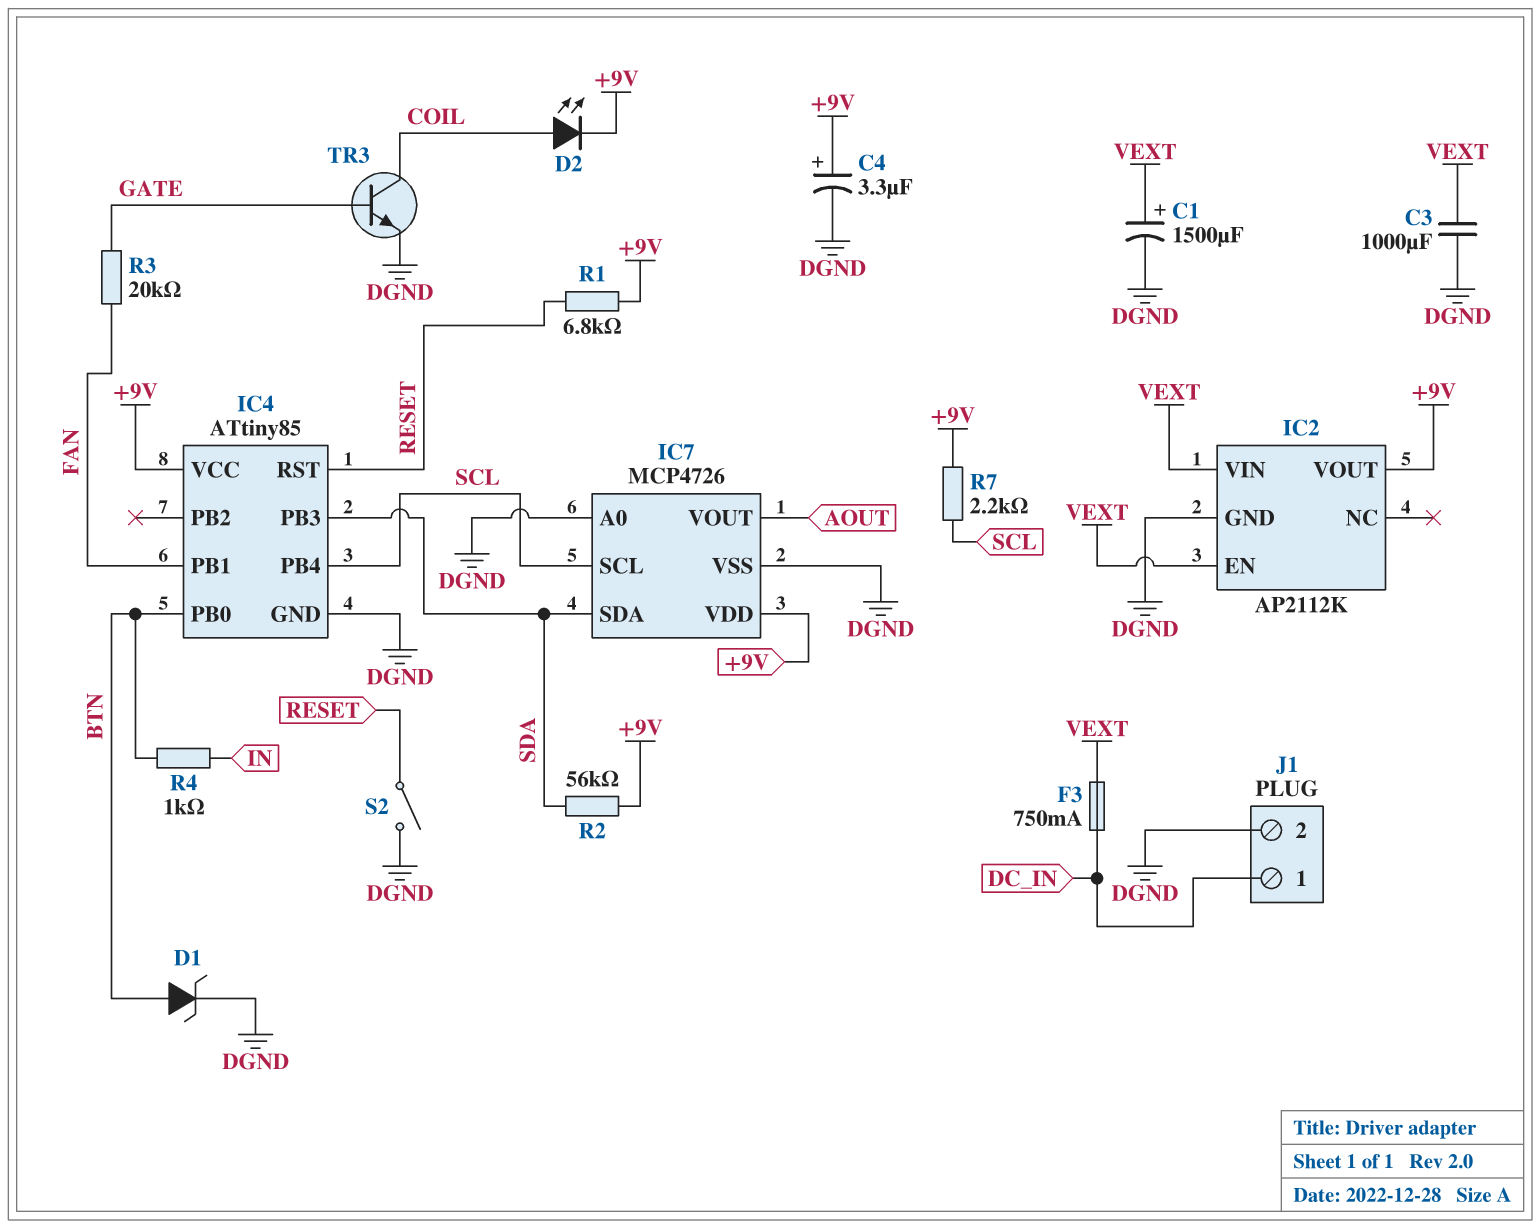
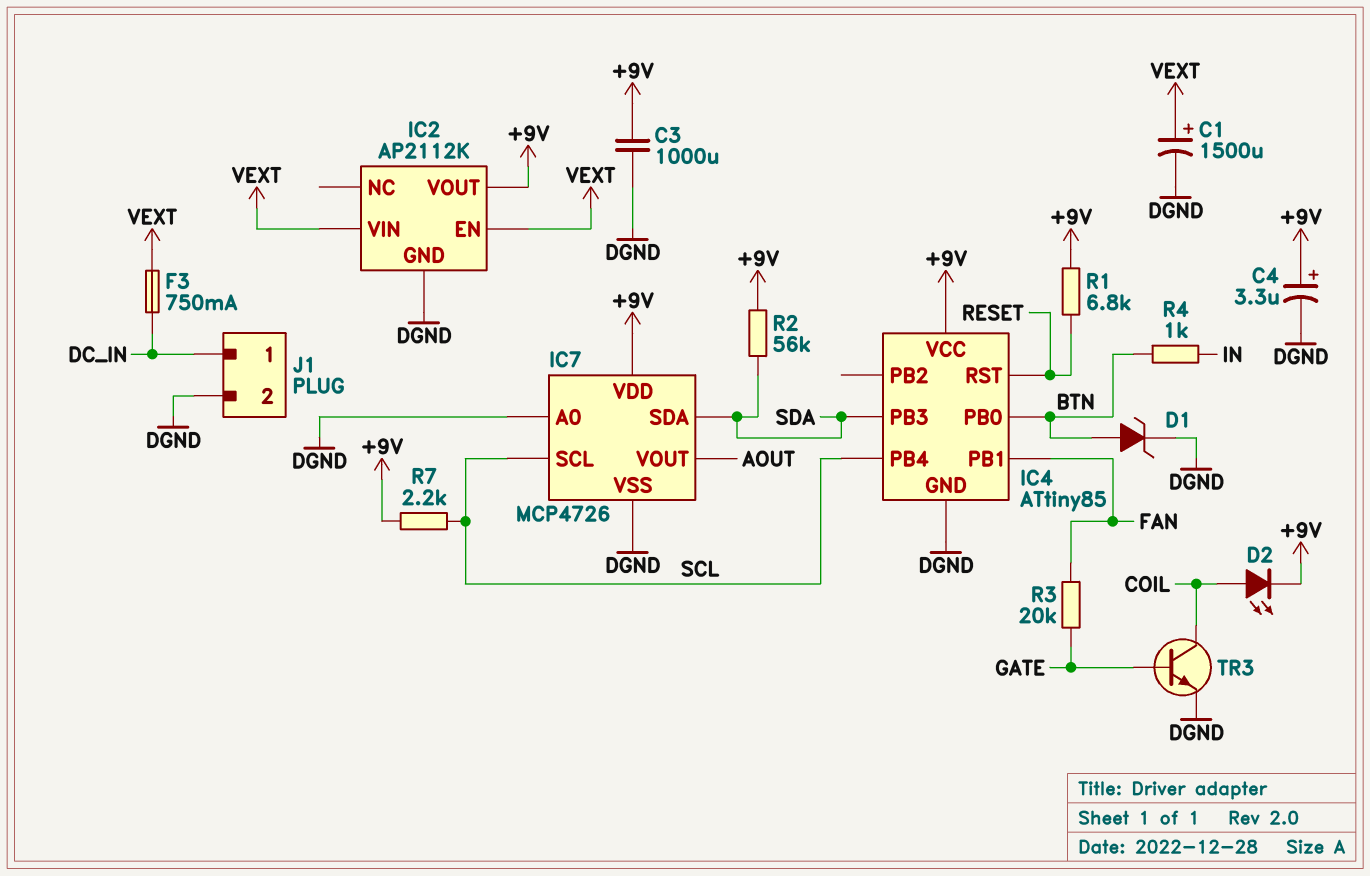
C3: 1000uF (DGND, VEXT) -> 1000uF (+9V, DGND)
S2: switch (DGND, RESET) -> none

